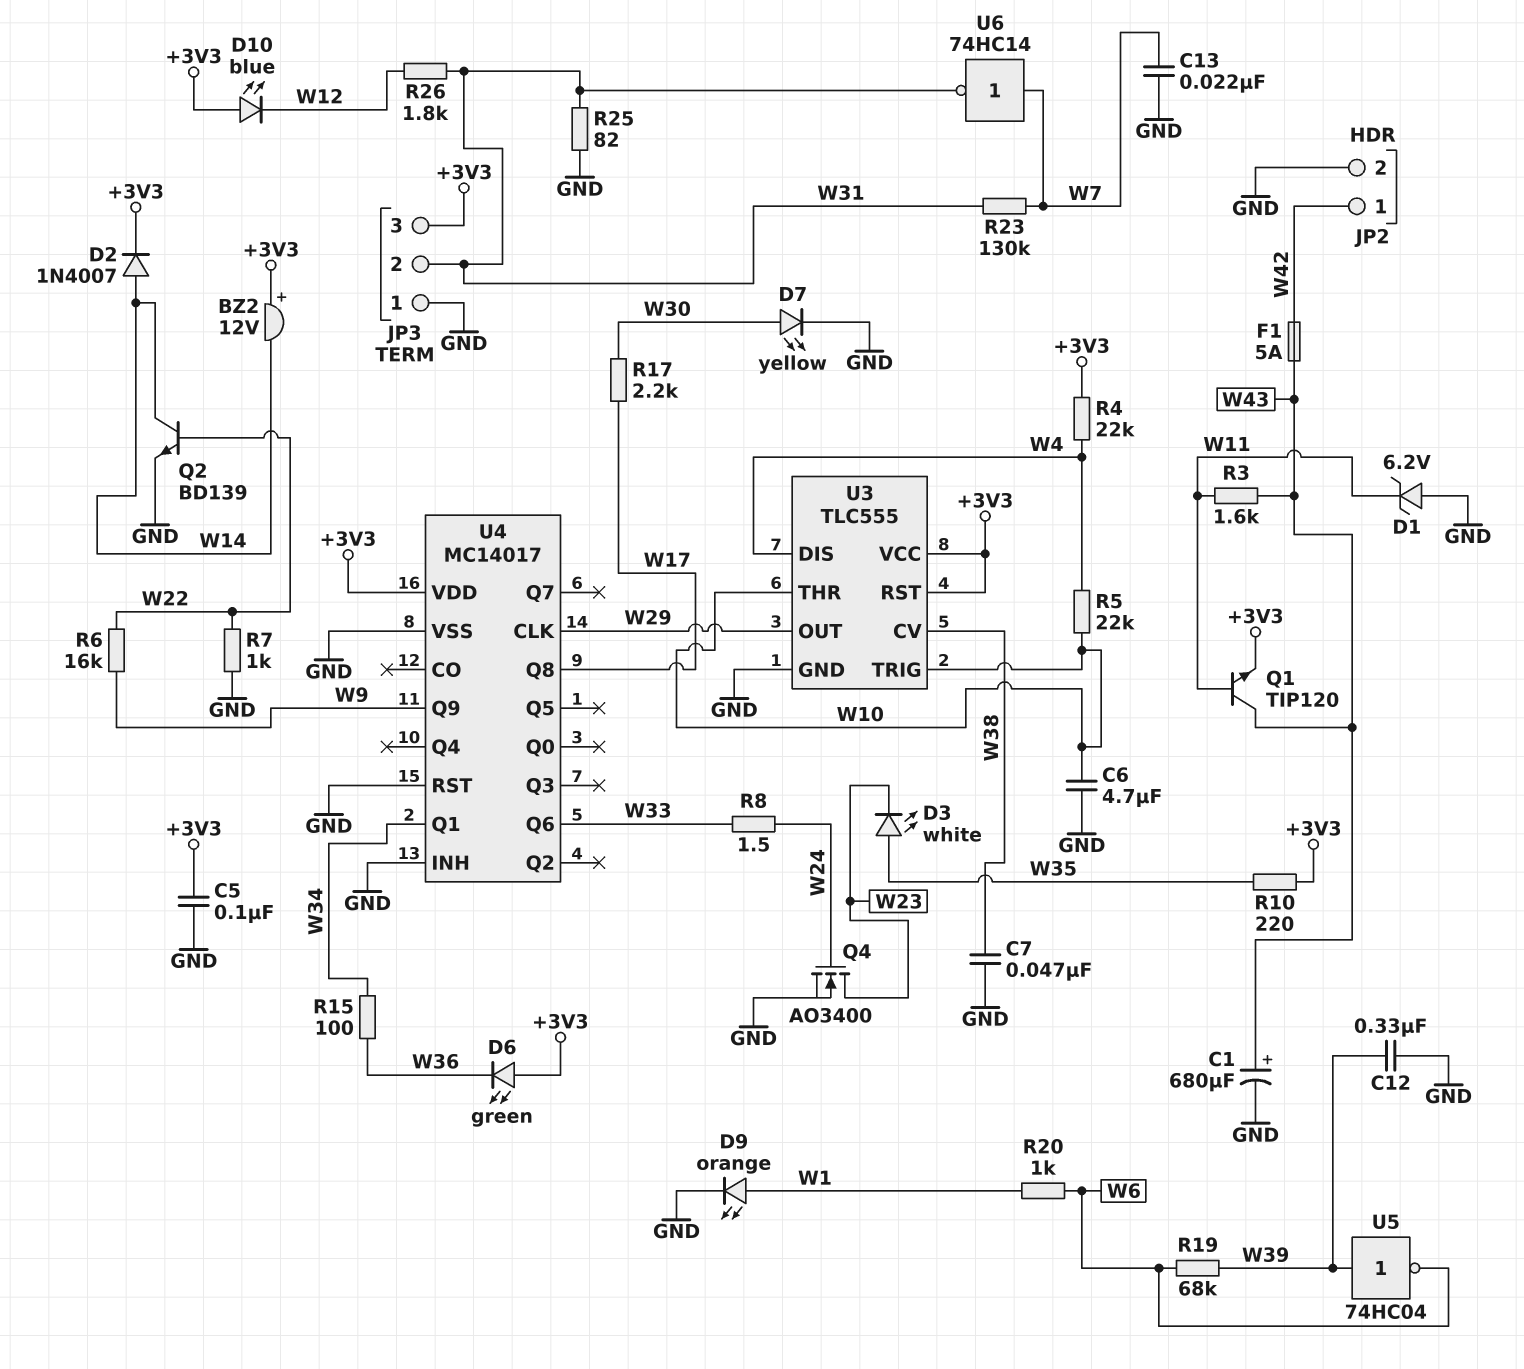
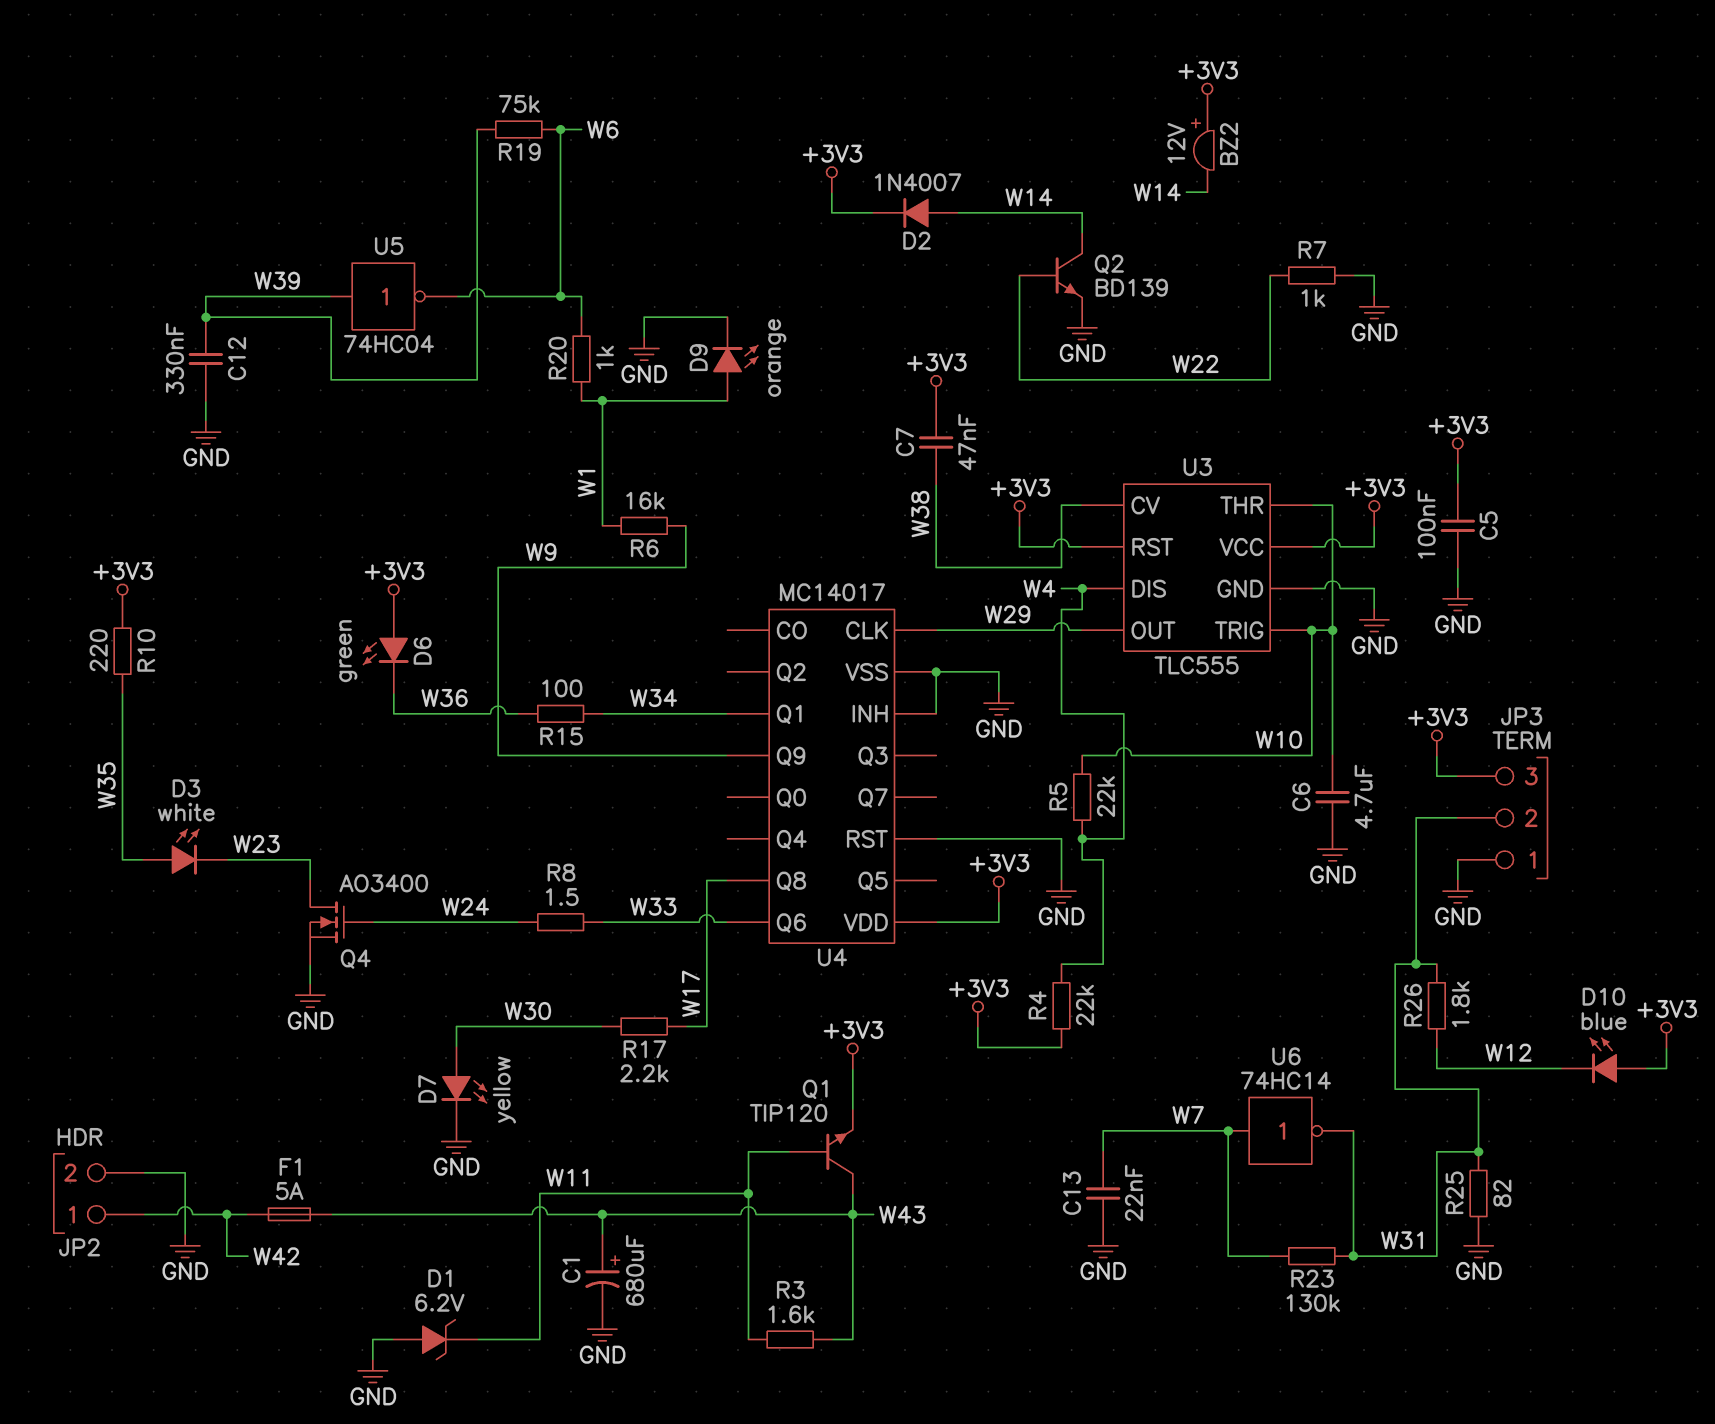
C7: 47nF (GND, W38) -> 47nF (+3V3, W38)
R6: 16k (W9, W22) -> 16k (W1, W9)
R19: 68k (W6, W39) -> 75k (W6, W39)

